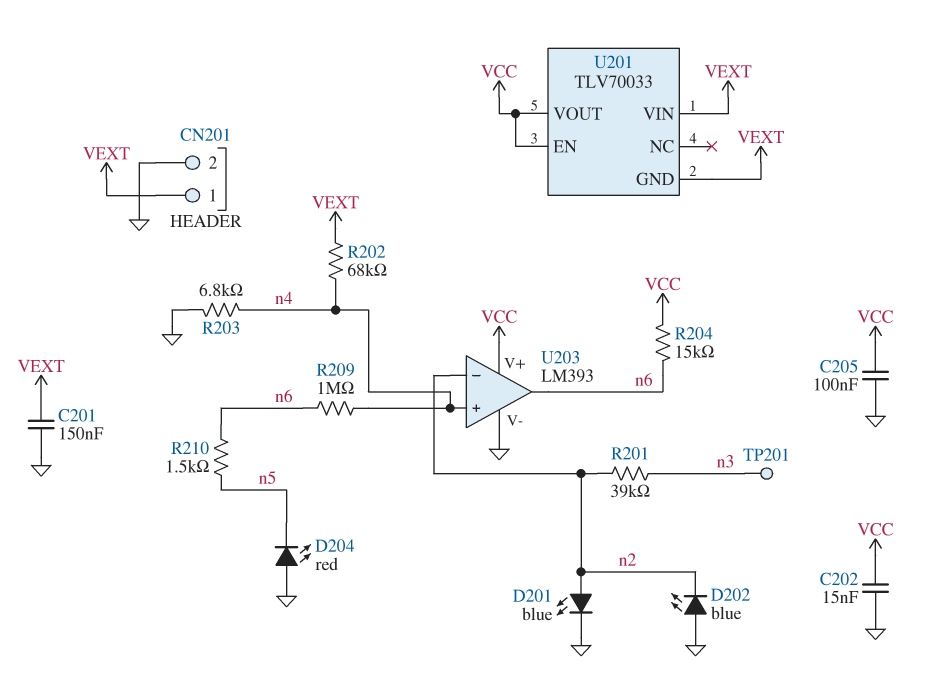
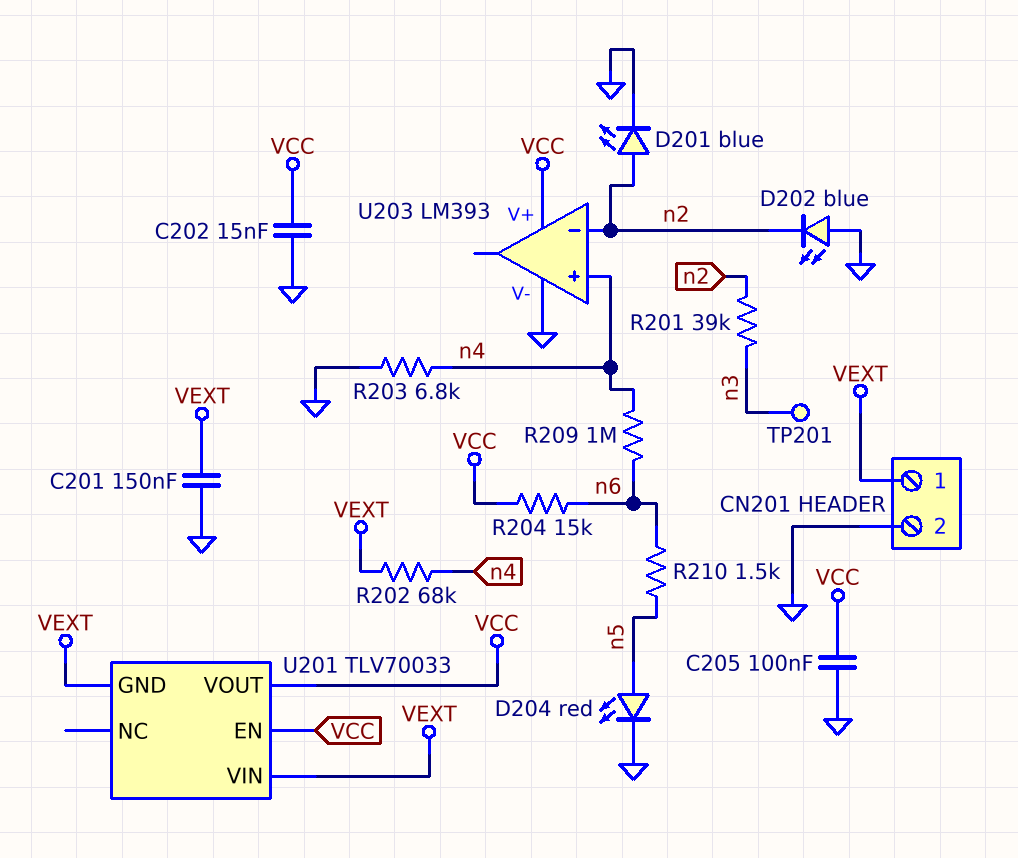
D204: LED red (A GND, K n5) -> LED red (A n5, K GND)
U203 pin out: n6 -> none

